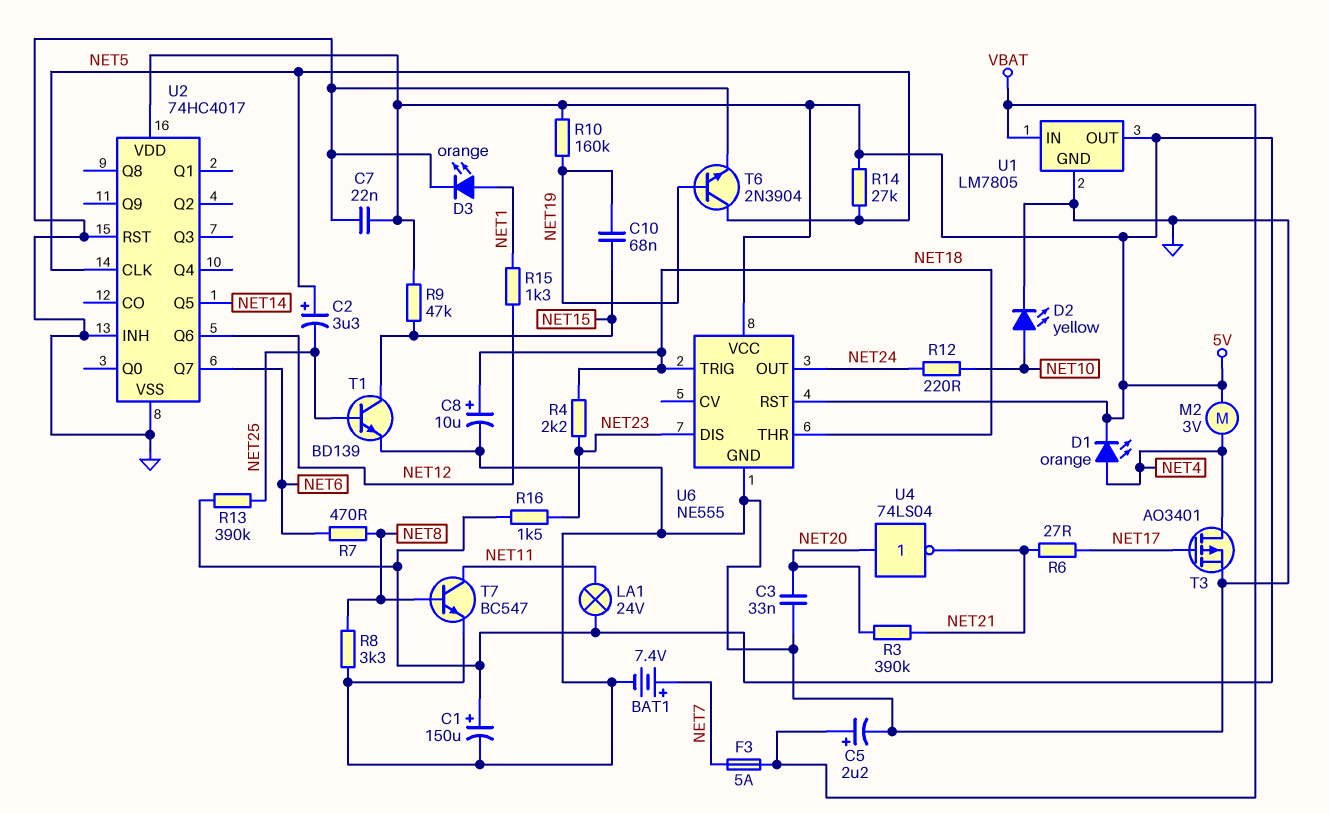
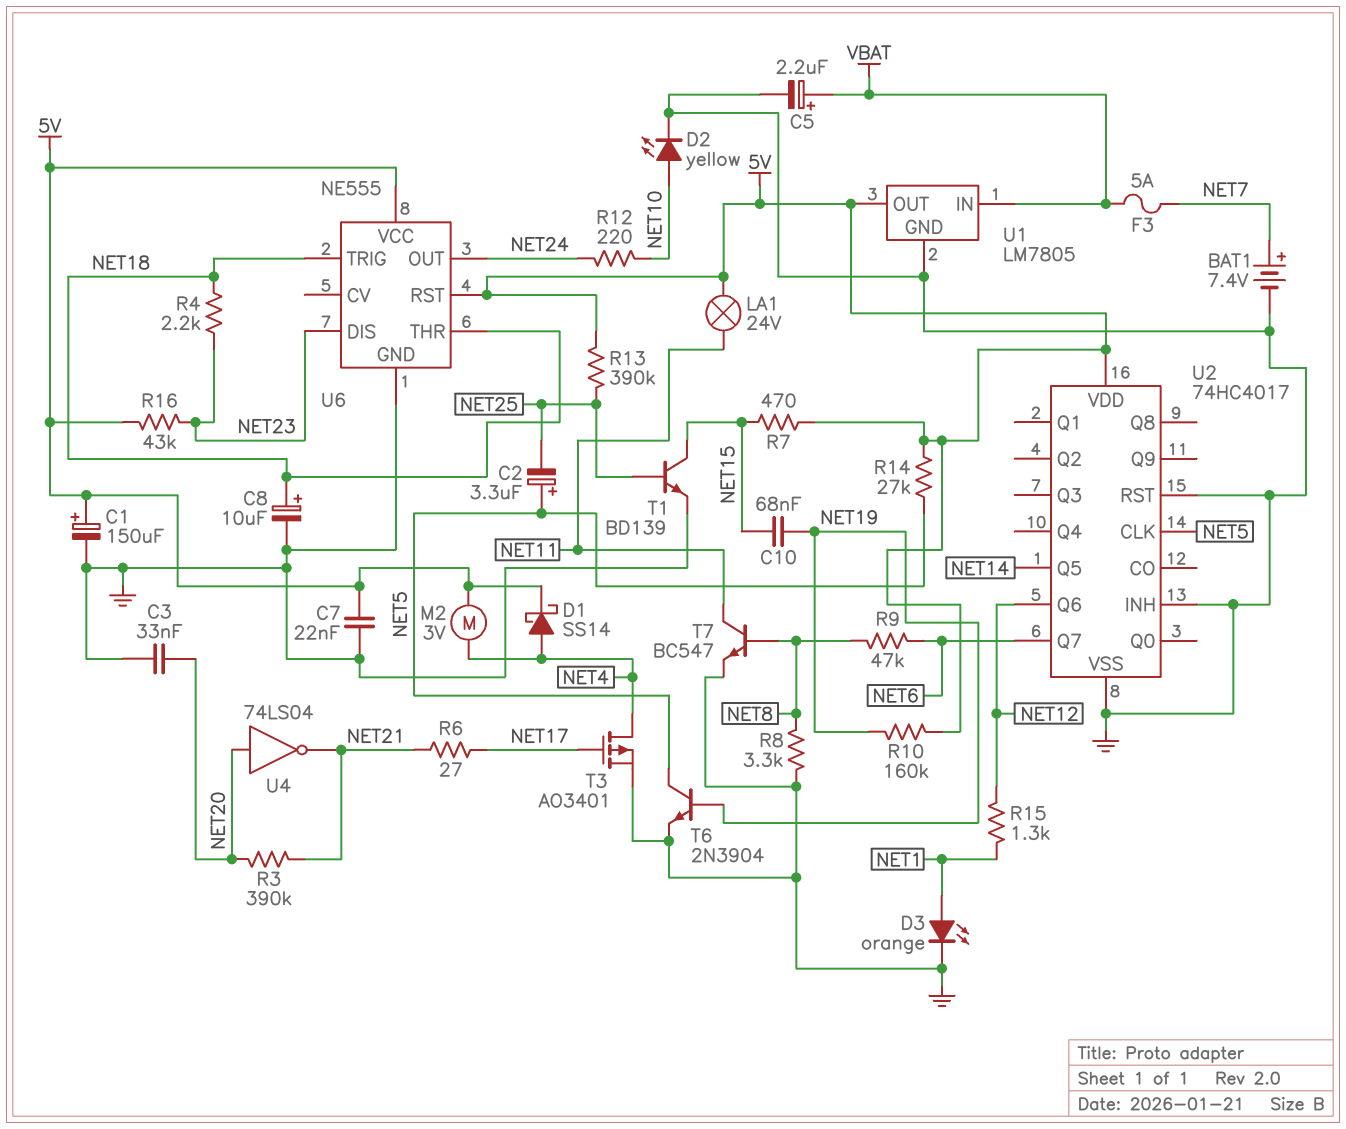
D1: LED orange (A NET4, K 5V) -> schottky SS14 (A NET4, K 5V)
R7: 470 (NET6, NET8) -> 470 (5V, NET15)
R9: 47k (5V, NET15) -> 47k (NET6, NET8)
R16: 1.5k (5V, NET23) -> 43k (5V, NET23)

